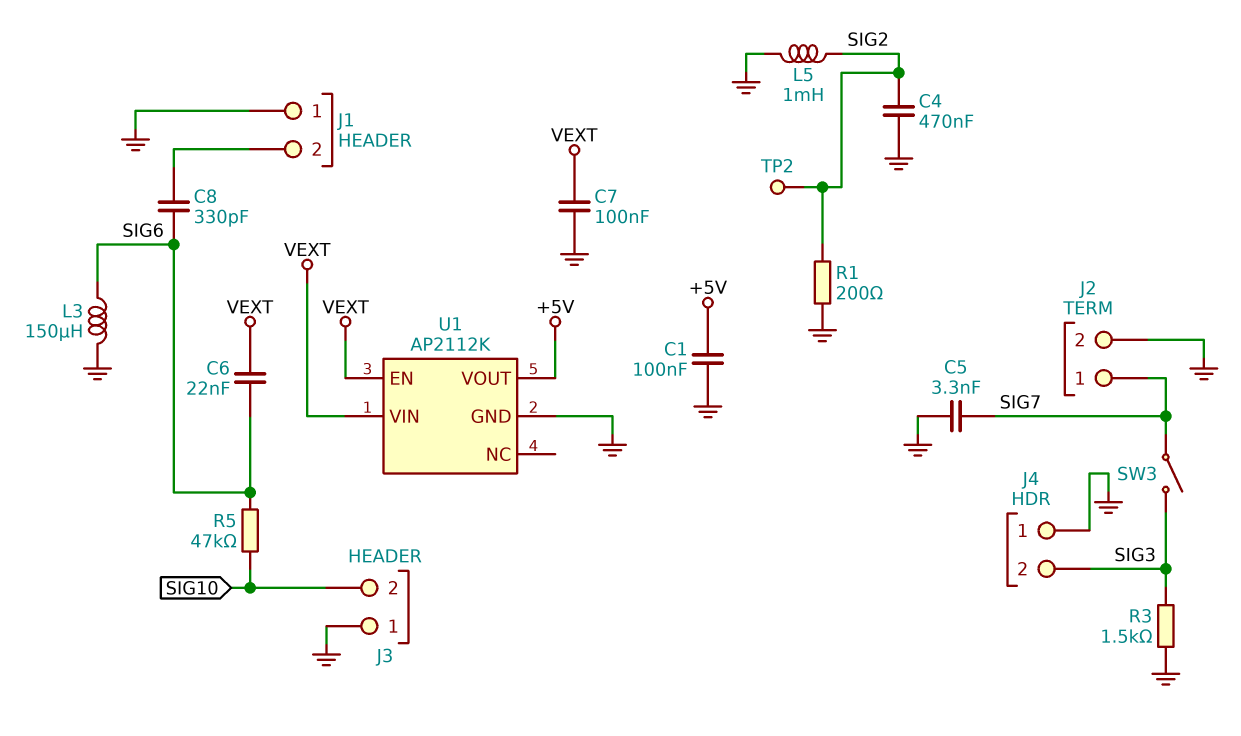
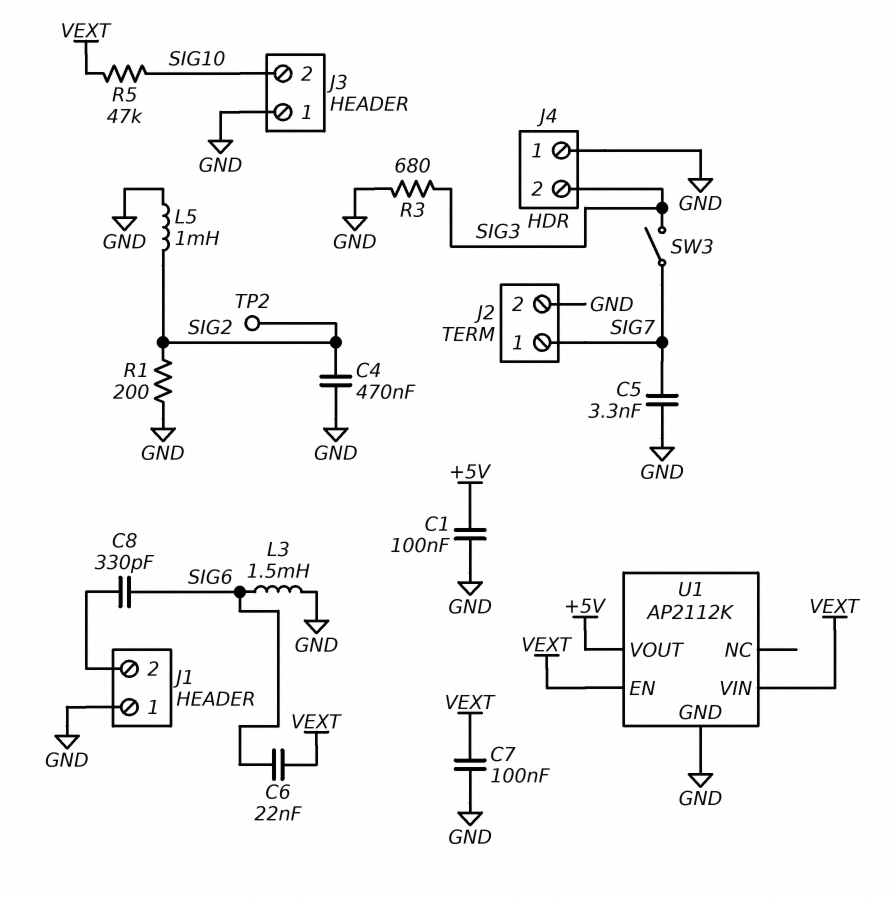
L3: 150uH (GND, SIG6) -> 1.5mH (GND, SIG6)
R3: 1.5k (GND, SIG3) -> 680 (GND, SIG3)
R5: 47k (SIG6, SIG10) -> 47k (SIG10, VEXT)

